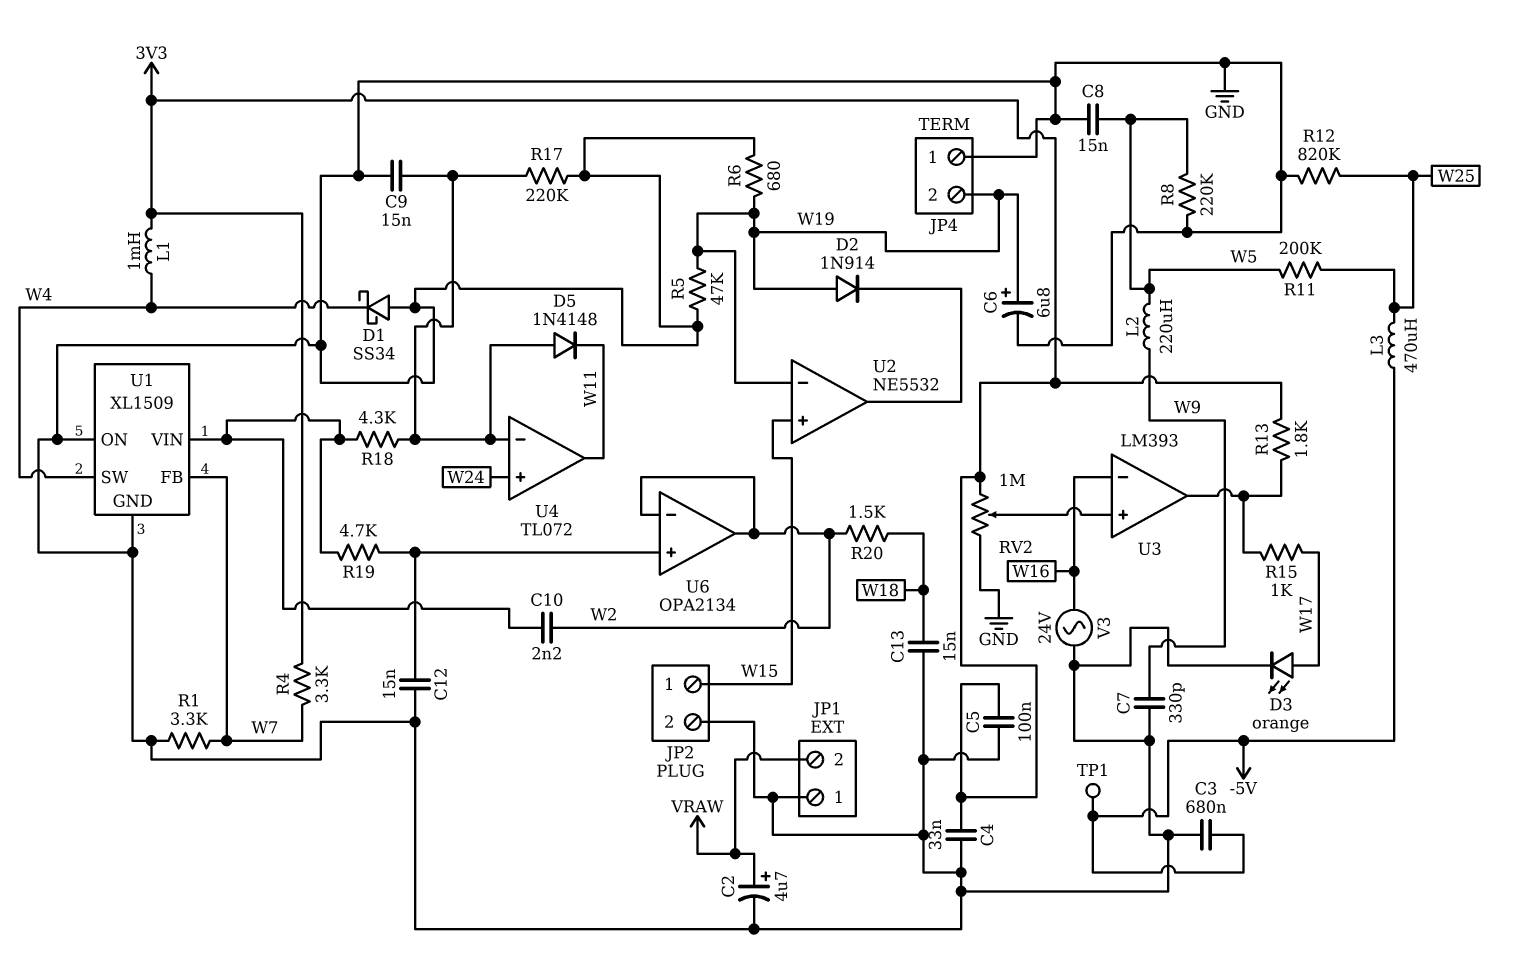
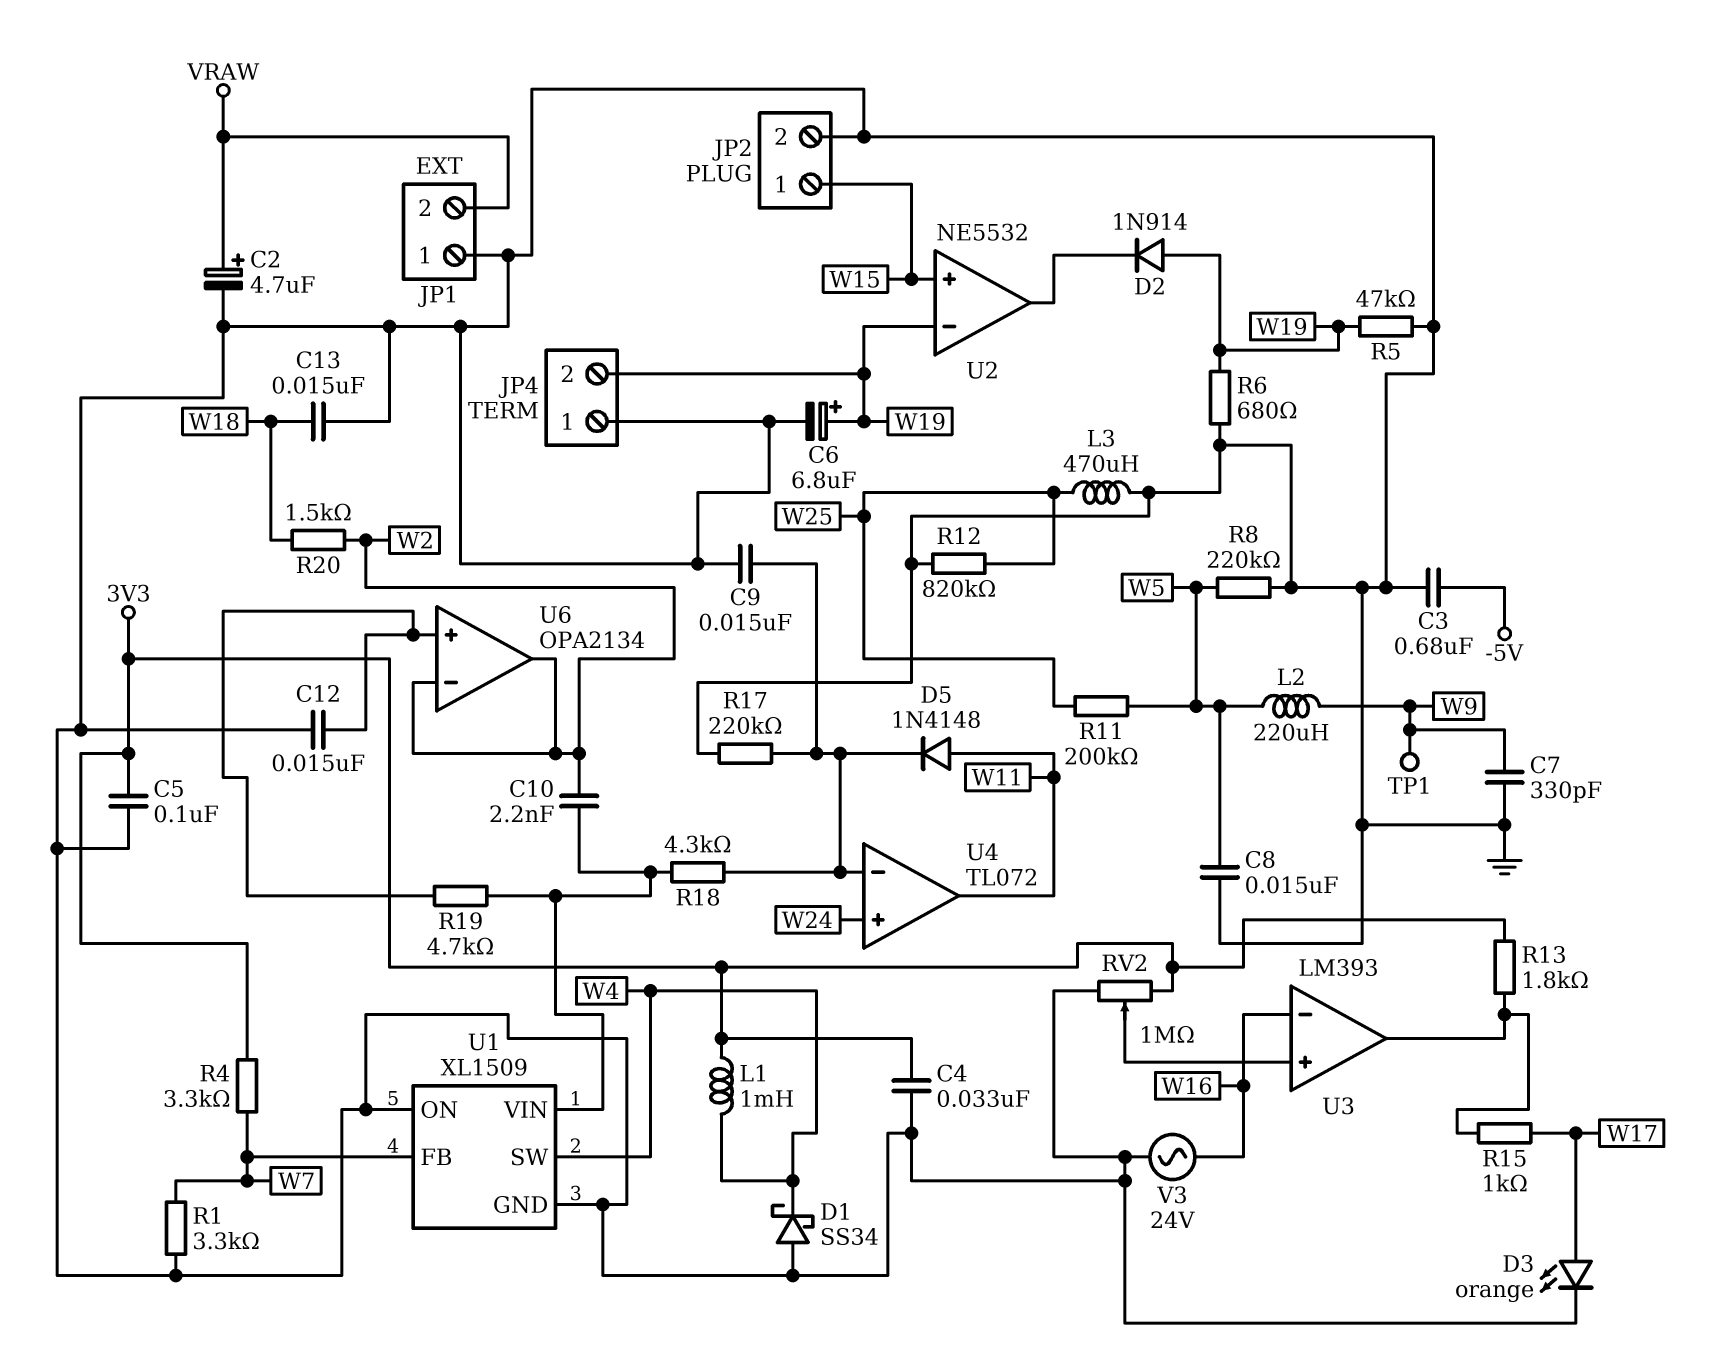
D5: diode 1N4148 (A U4/in-, K W11) -> diode 1N4148 (A W11, K U4/in-)
L3: 470uH (-5V, W25) -> 470uH (GND, W25)
TP1: test point (-5V) -> test point (W9)

